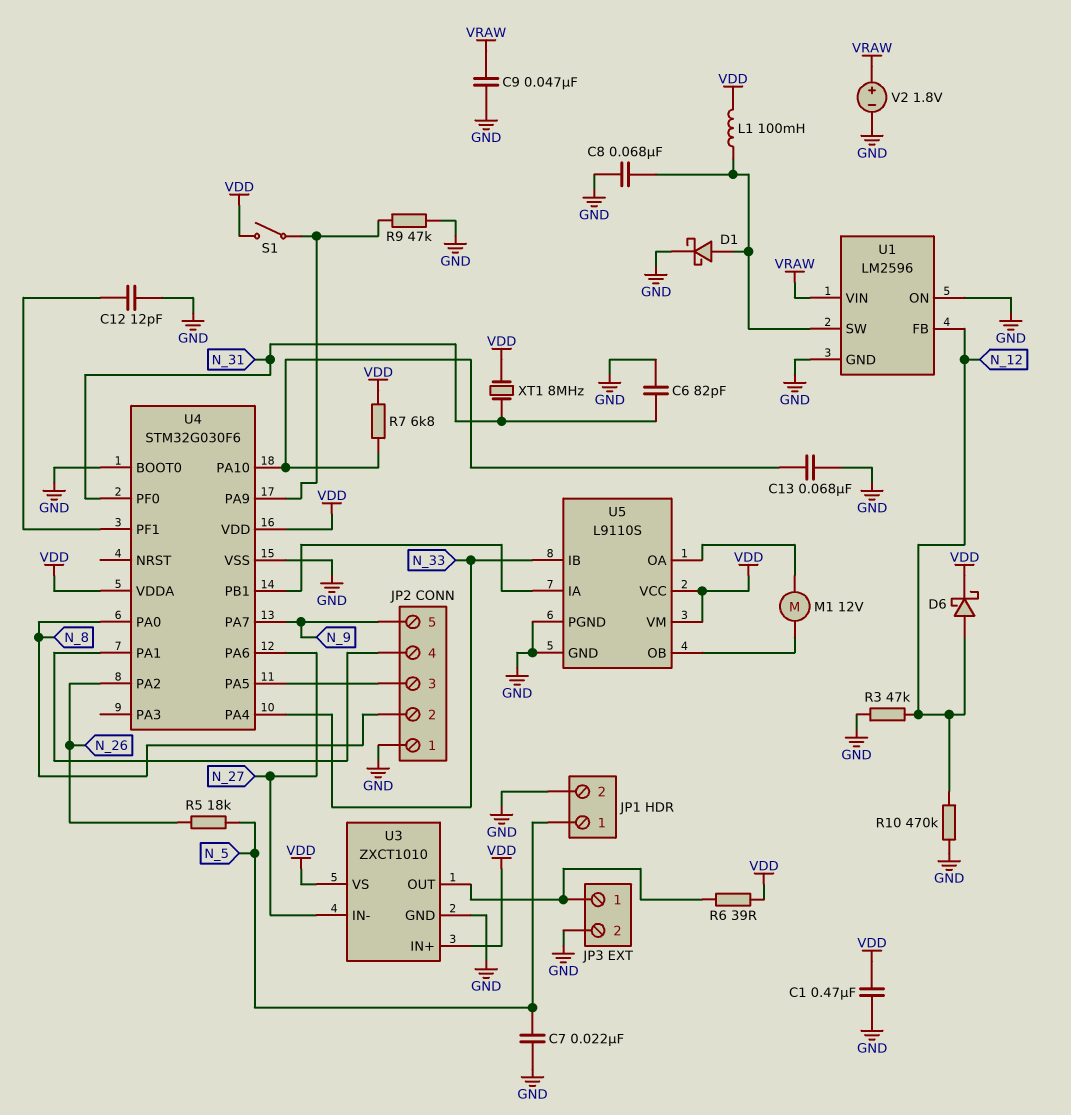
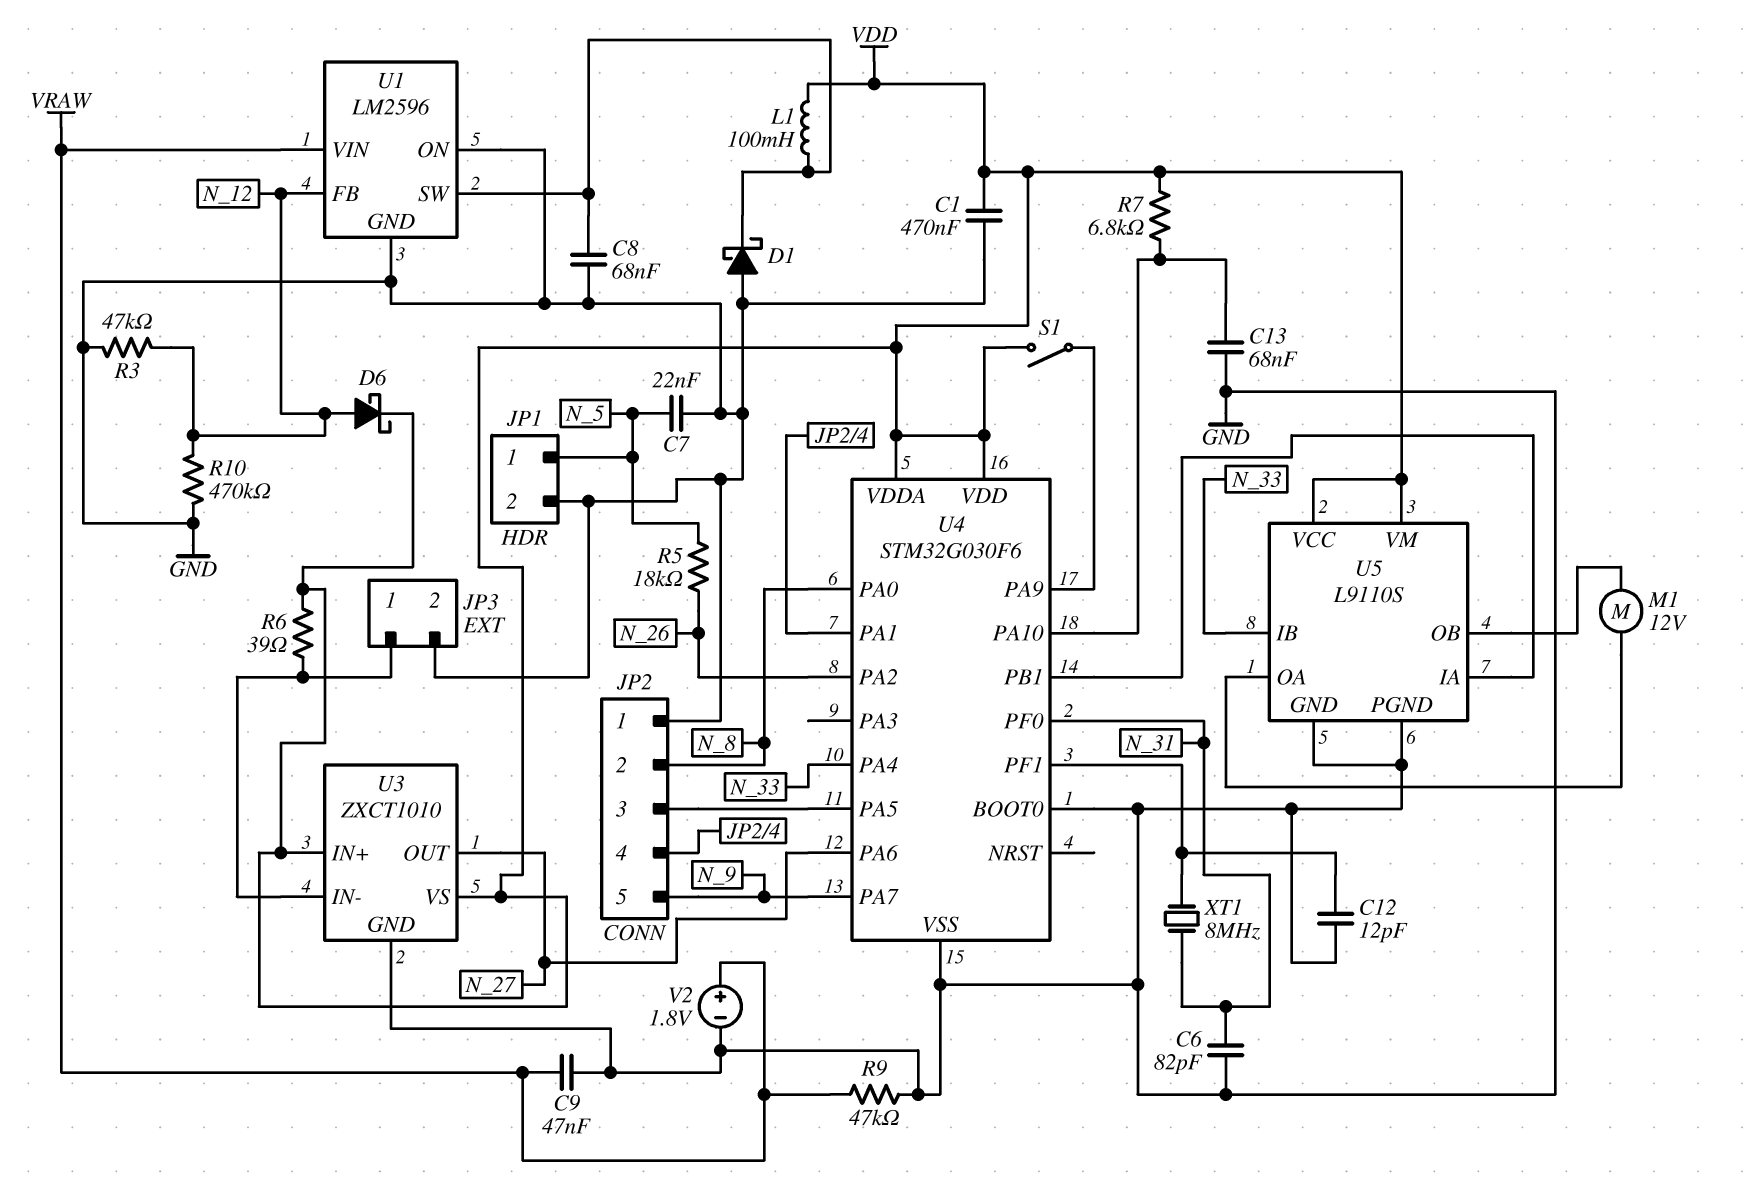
D1: schottky (A U1/SW, K GND) -> schottky (A GND, K U1/SW)
R9: 47k (GND, U4/PA9) -> 47k (GND, VRAW)
U3 pin IN-: N_27 -> JP3/1
U3 pin OUT: JP3/1 -> N_27
XT1: 8MHz (N_31, VDD) -> 8MHz (N_31, U4/PF1)

